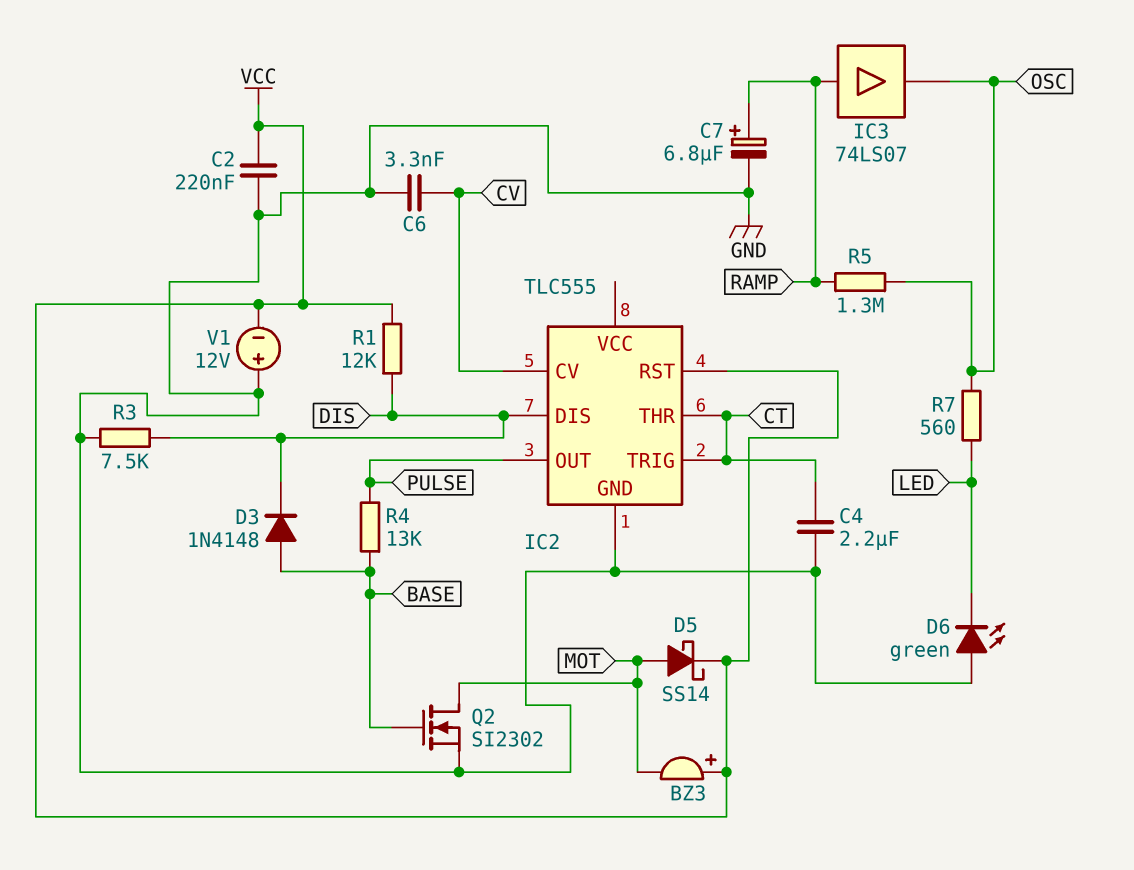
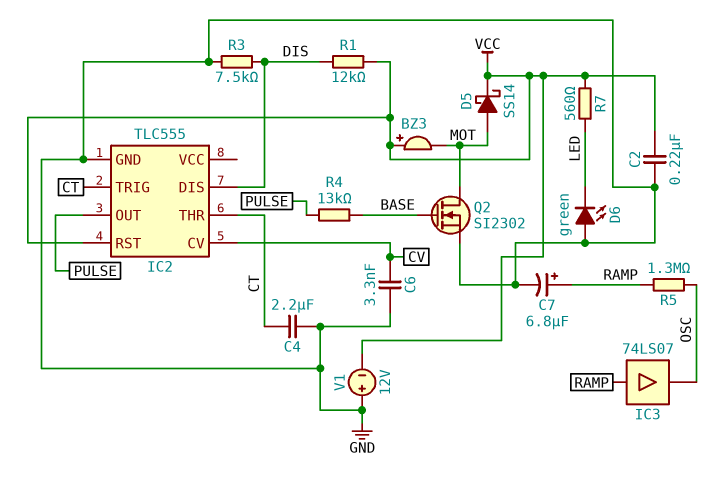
D3: diode 1N4148 (A BASE, K DIS) -> none
R7: 560 (LED, OSC) -> 560 (LED, VCC)

